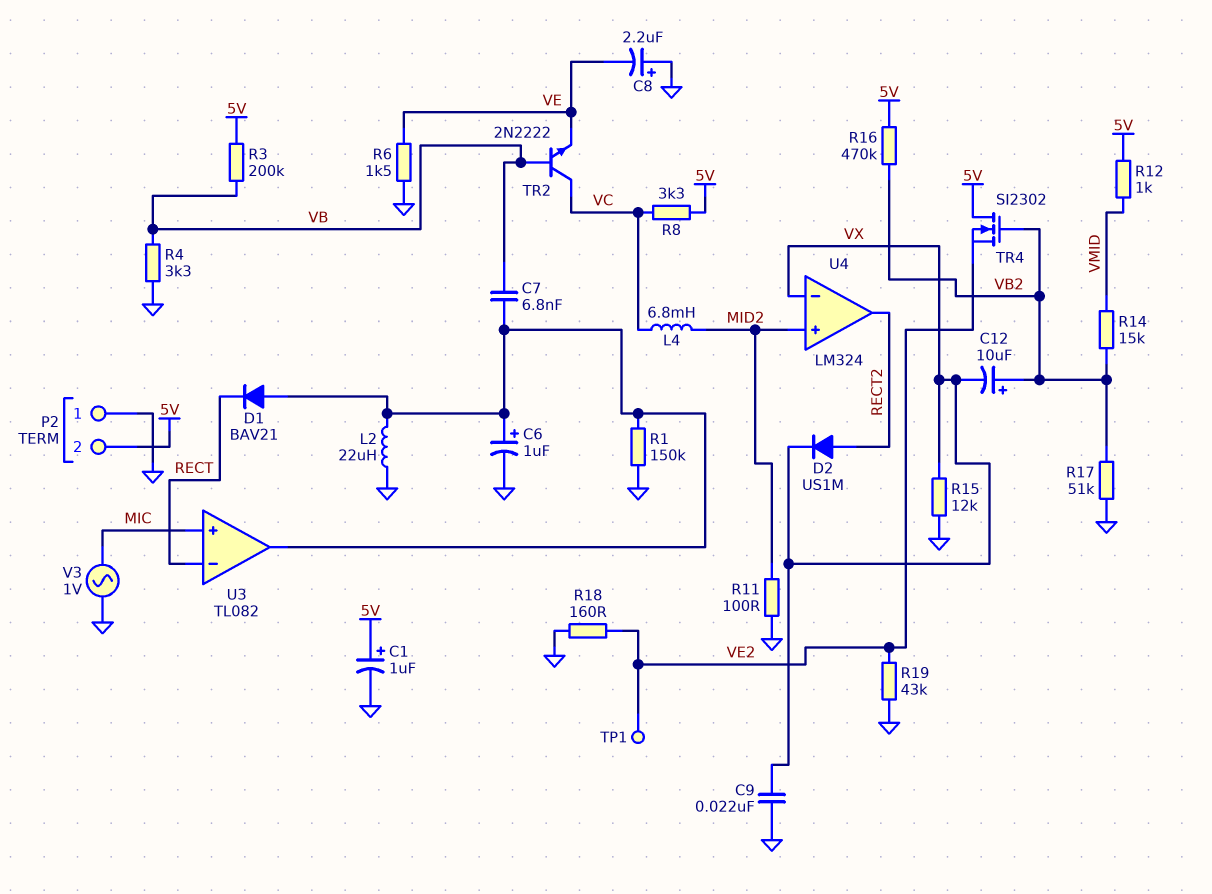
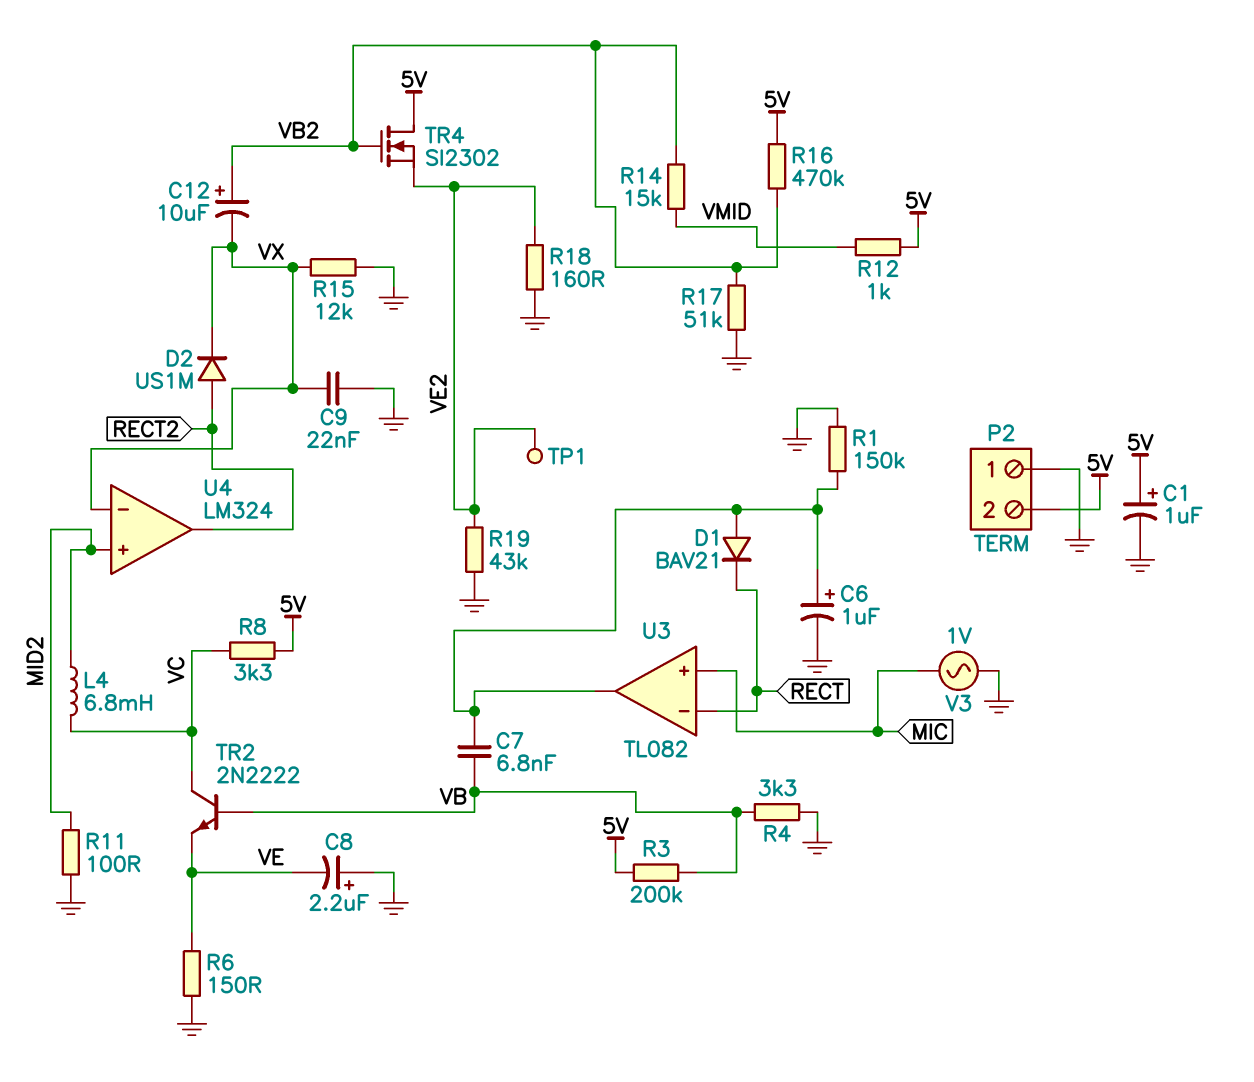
L2: 22uH (GND, U3/out) -> none
R6: 1.5k (GND, VE) -> 150 (GND, VE)

